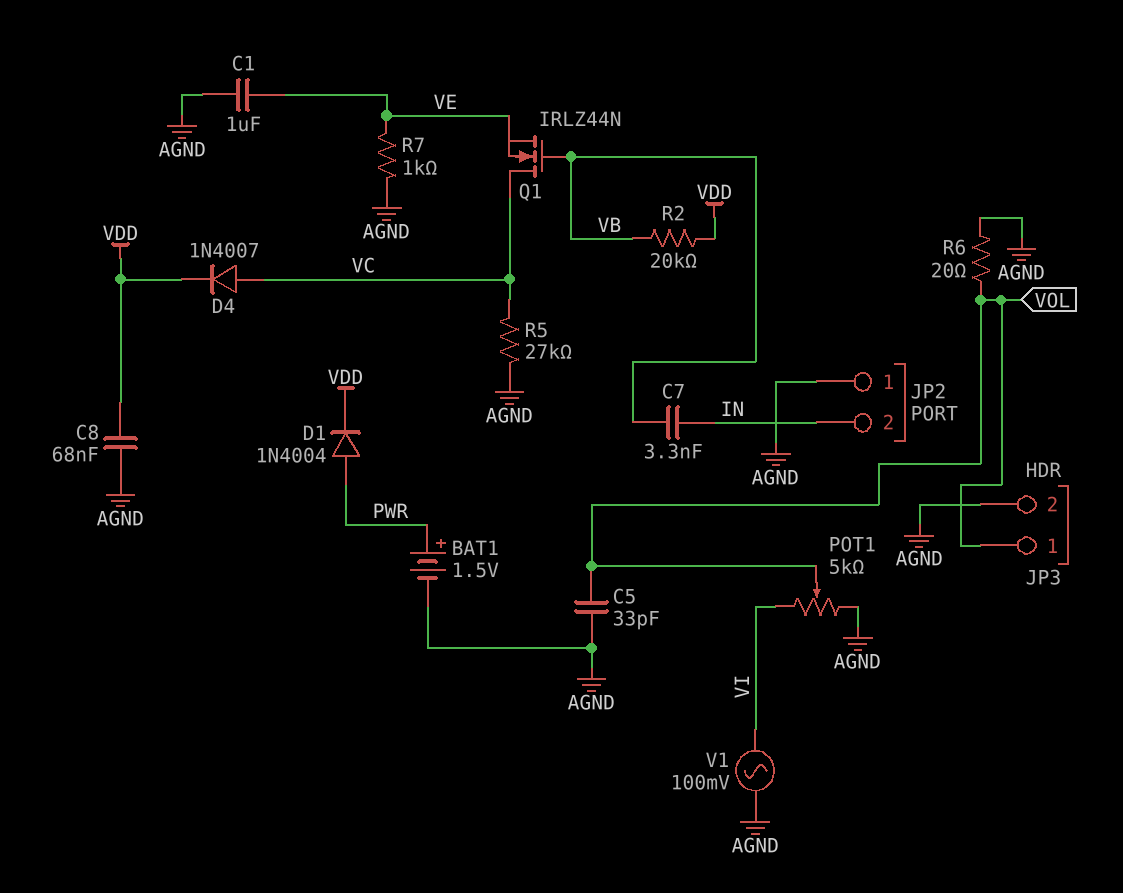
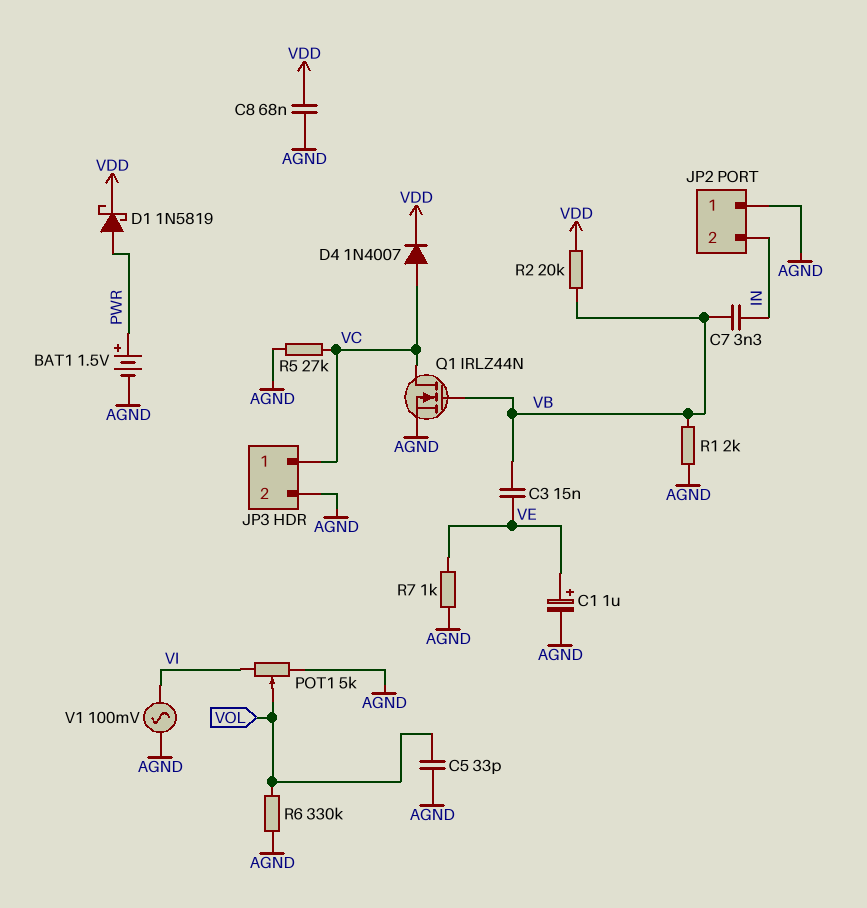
C1: 1uF (AGND, VE) -> 1uF (plus VE, minus AGND)
C3: none -> 15nF (VB, VE)
D1: diode 1N4004 (A PWR, K VDD) -> schottky 1N5819 (A PWR, K VDD)
JP3 pin 1: VOL -> VC
Q1: NMOS IRLZ44N (G VB, D VC, S VE) -> NMOS IRLZ44N (G VB, D VC, S AGND)
R1: none -> 2k (AGND, VB)
R6: 20 (AGND, VOL) -> 330k (AGND, VOL)

